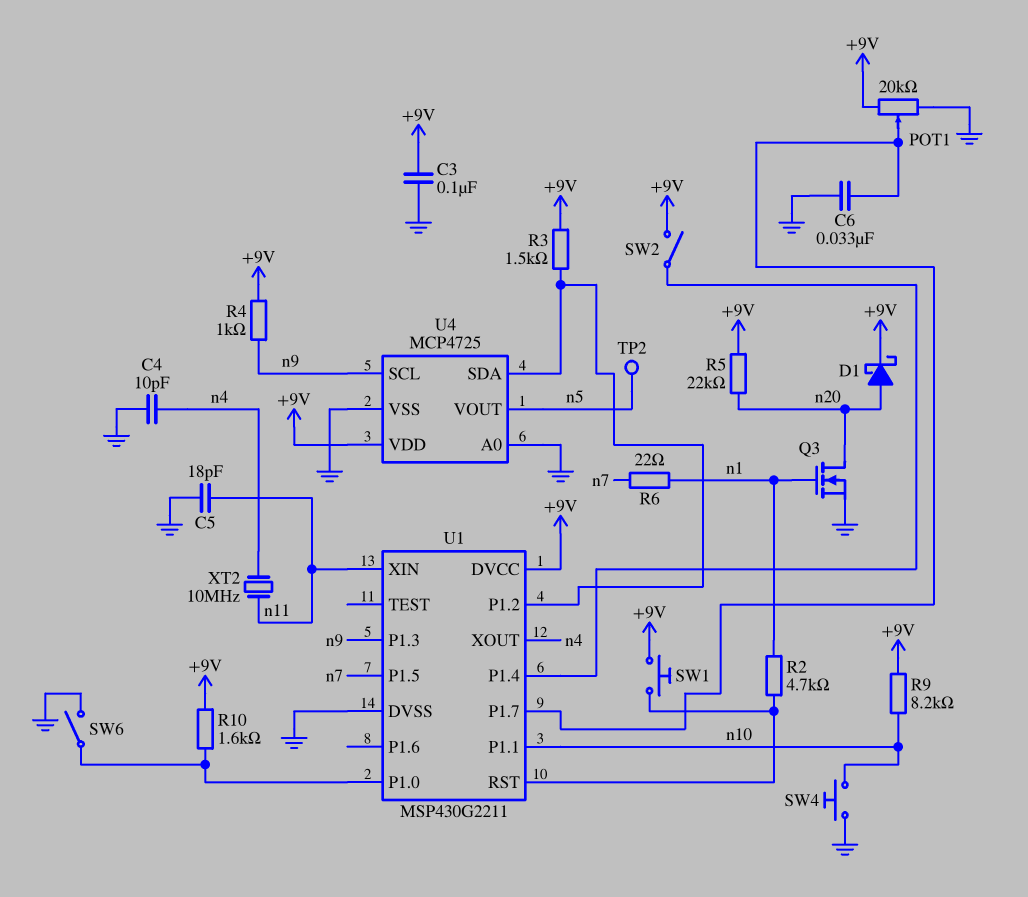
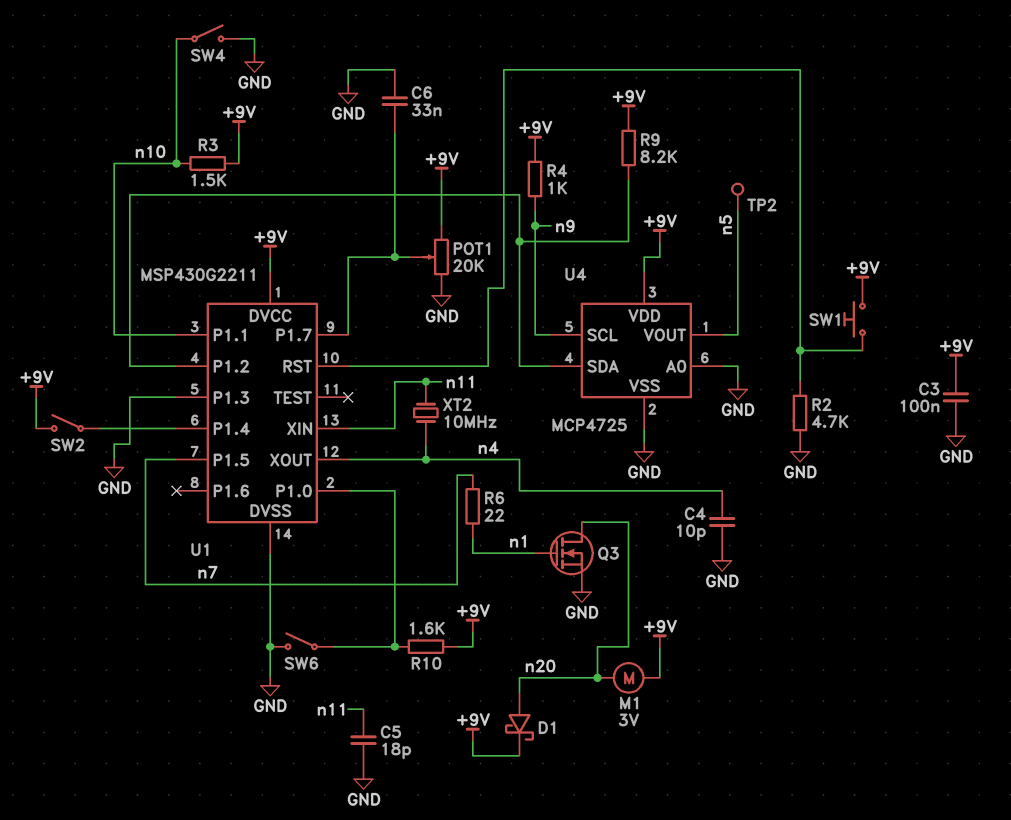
M1: none -> motor 3V (+9V, n20)
R2: 4.7k (U1/RST, n1) -> 4.7k (GND, U1/RST)
R3: 1.5k (+9V, U1/P1.2) -> 1.5k (+9V, n10)
R5: 22k (+9V, n20) -> none
R9: 8.2k (+9V, n10) -> 8.2k (+9V, U1/P1.2)
SW4: button (GND, n10) -> switch (GND, n10)
U1 pin P1.3: n9 -> GND

